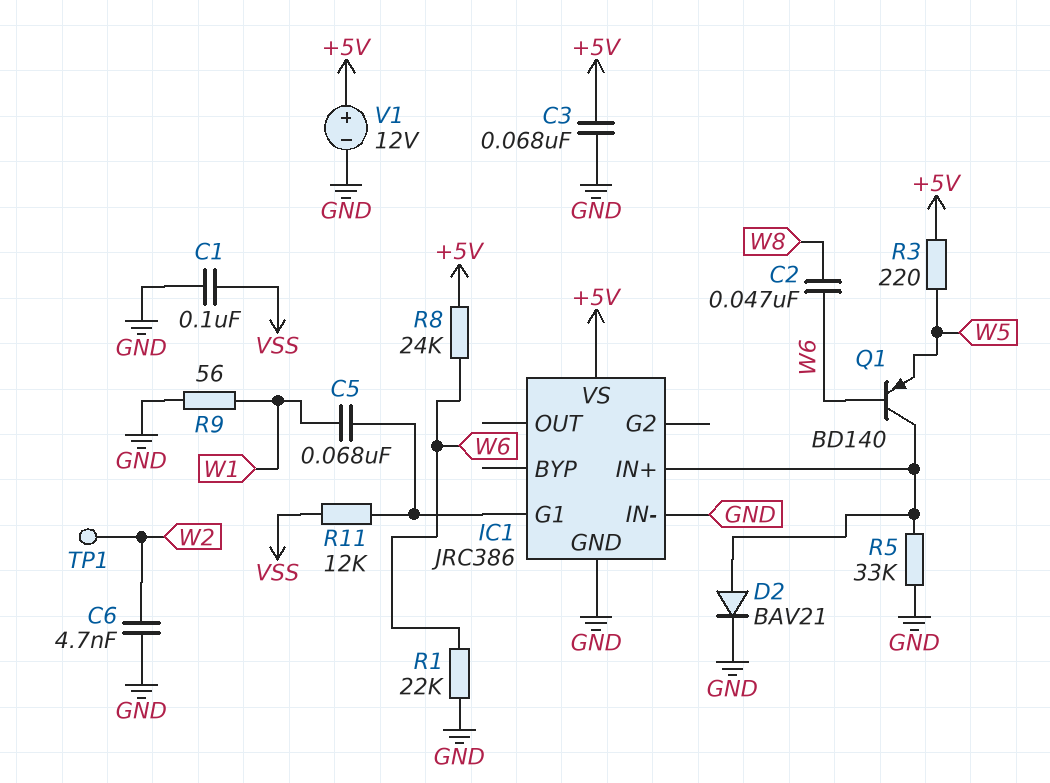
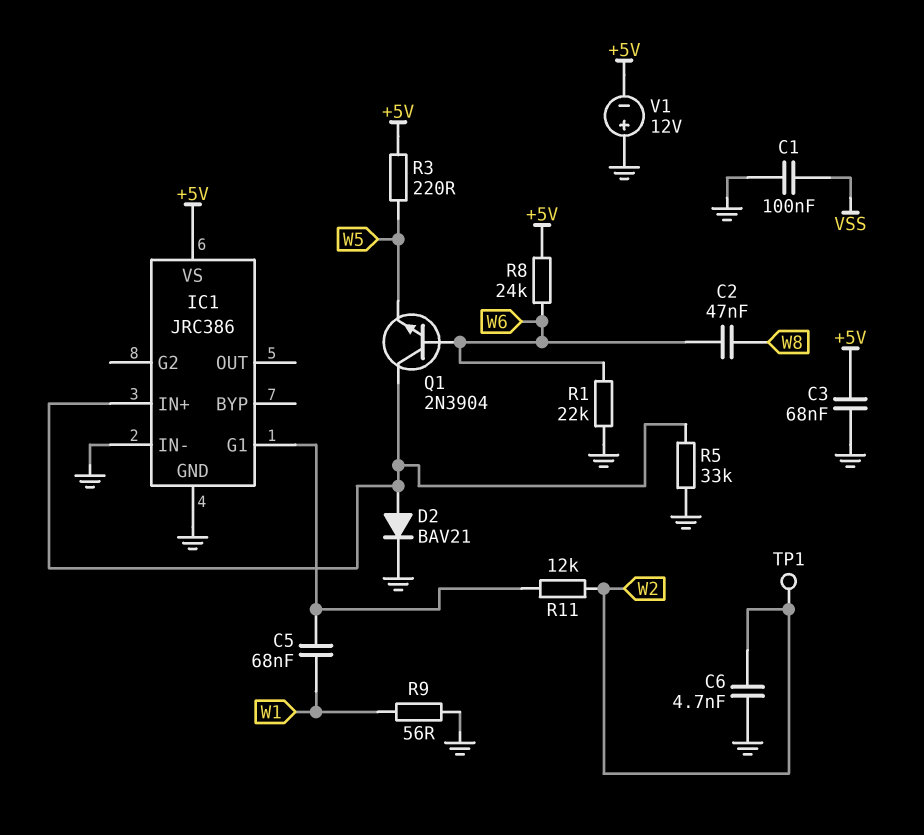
Q1: PNP BD140 (B W6, C IC1/IN+, E W5) -> NPN 2N3904 (B W6, C IC1/IN+, E W5)
R11: 12k (IC1/G1, VSS) -> 12k (IC1/G1, W2)
V1: 12V (plus +5V, minus GND) -> 12V (plus GND, minus +5V)

